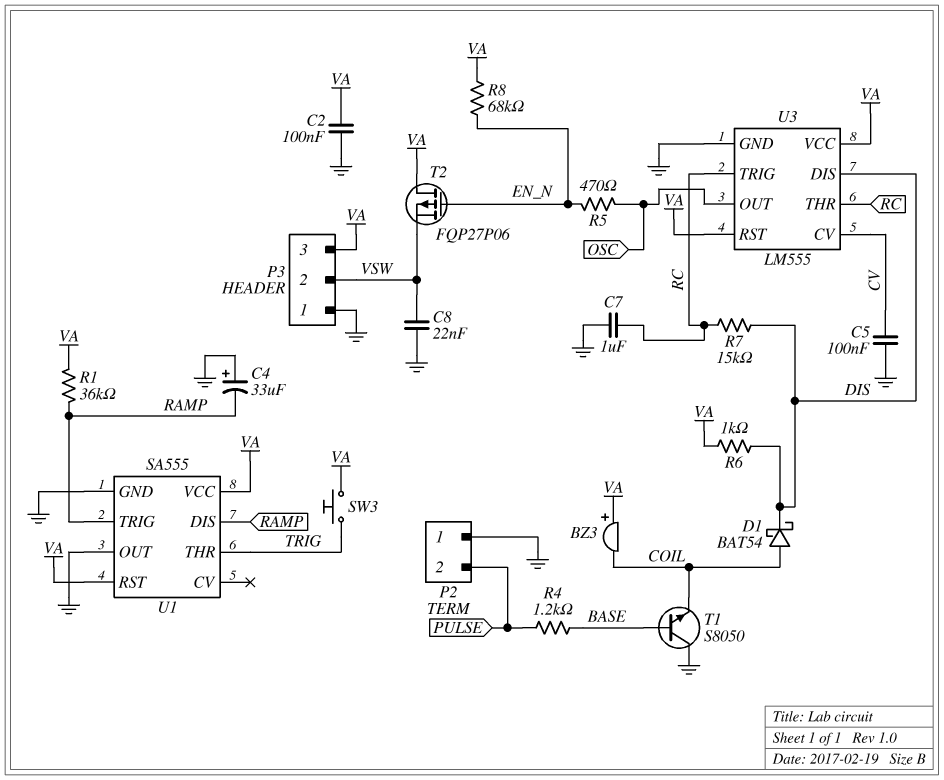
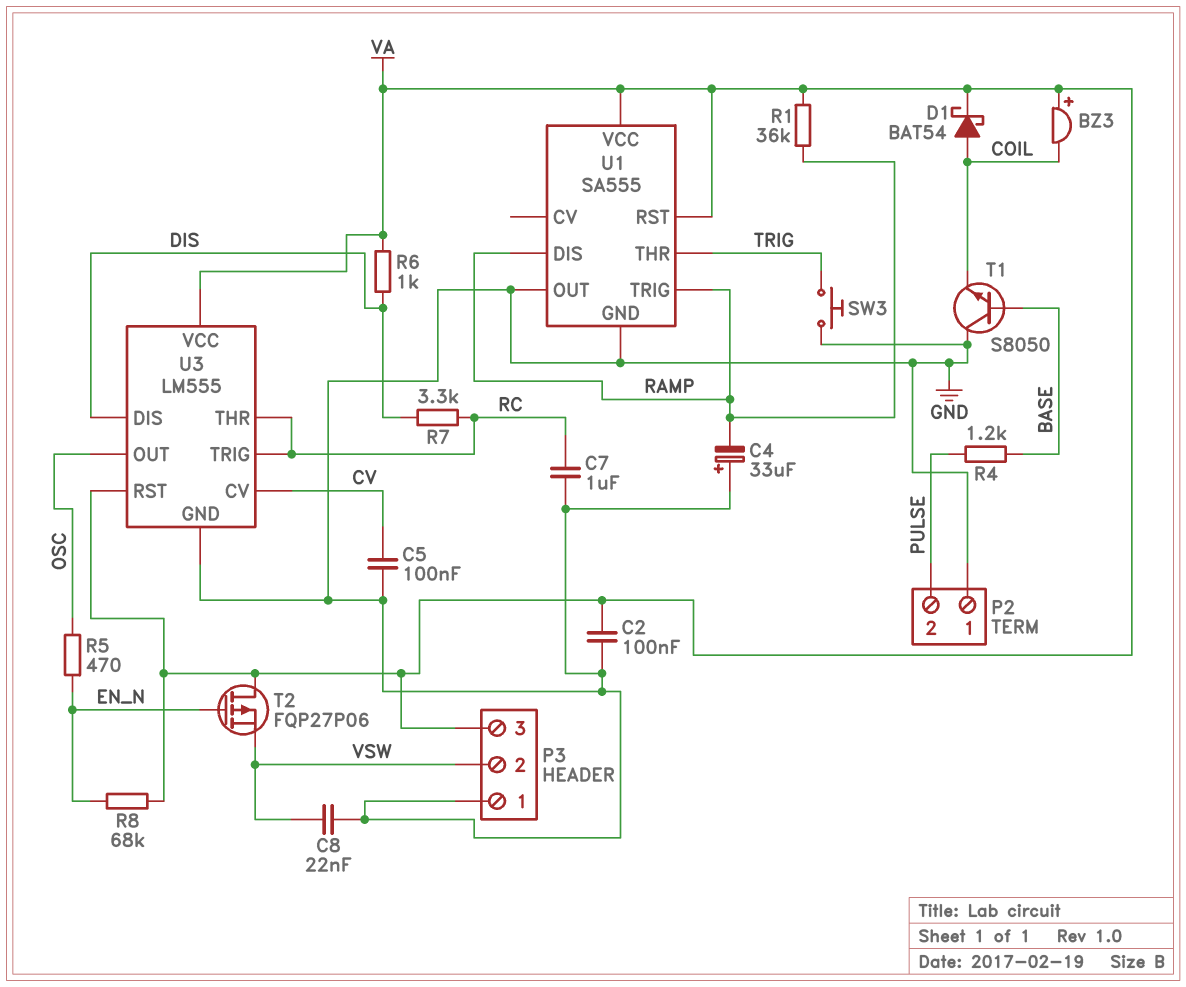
D1: schottky BAT54 (A COIL, K DIS) -> schottky BAT54 (A COIL, K VA)
R7: 15k (DIS, RC) -> 3.3k (DIS, RC)
SW3: button (TRIG, VA) -> button (GND, TRIG)

